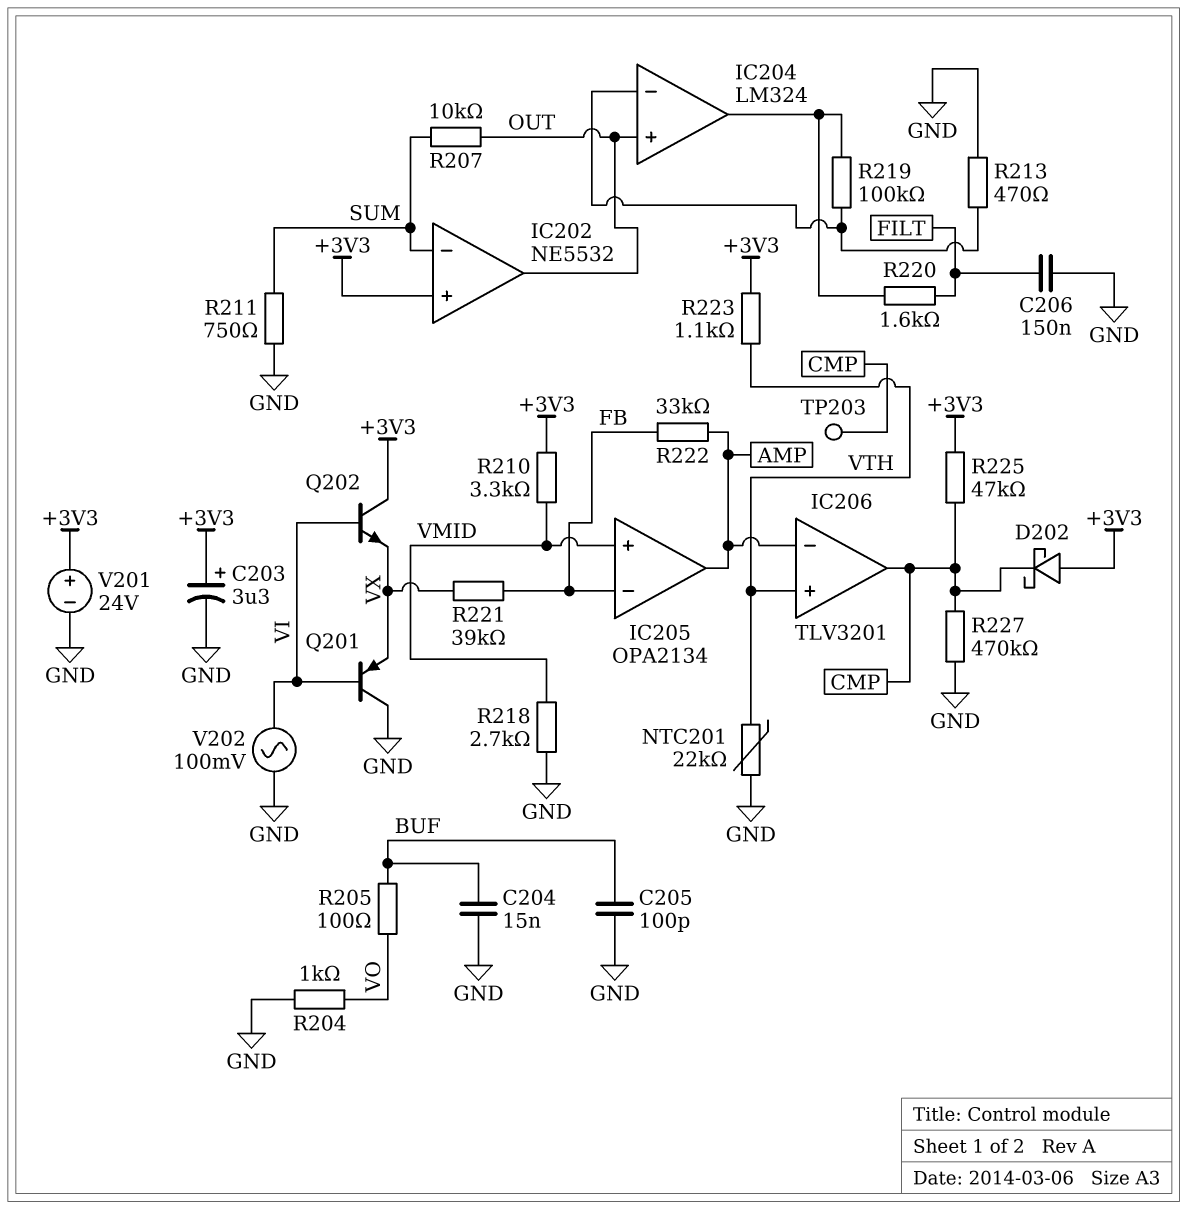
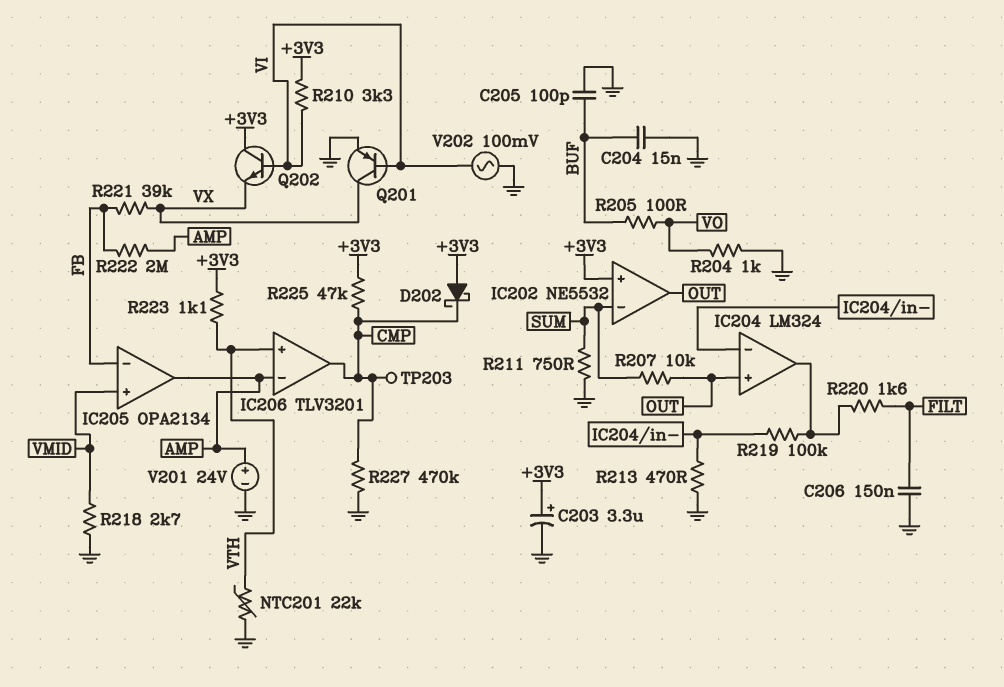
Q201: PNP (B VI, C GND, E VX) -> PNP (B VI, C VX, E GND)
R210: 3.3k (+3V3, VMID) -> 3.3k (+3V3, VI)
R222: 33k (AMP, FB) -> 2M (AMP, FB)
V201: 24V (plus +3V3, minus GND) -> 24V (plus AMP, minus GND)

